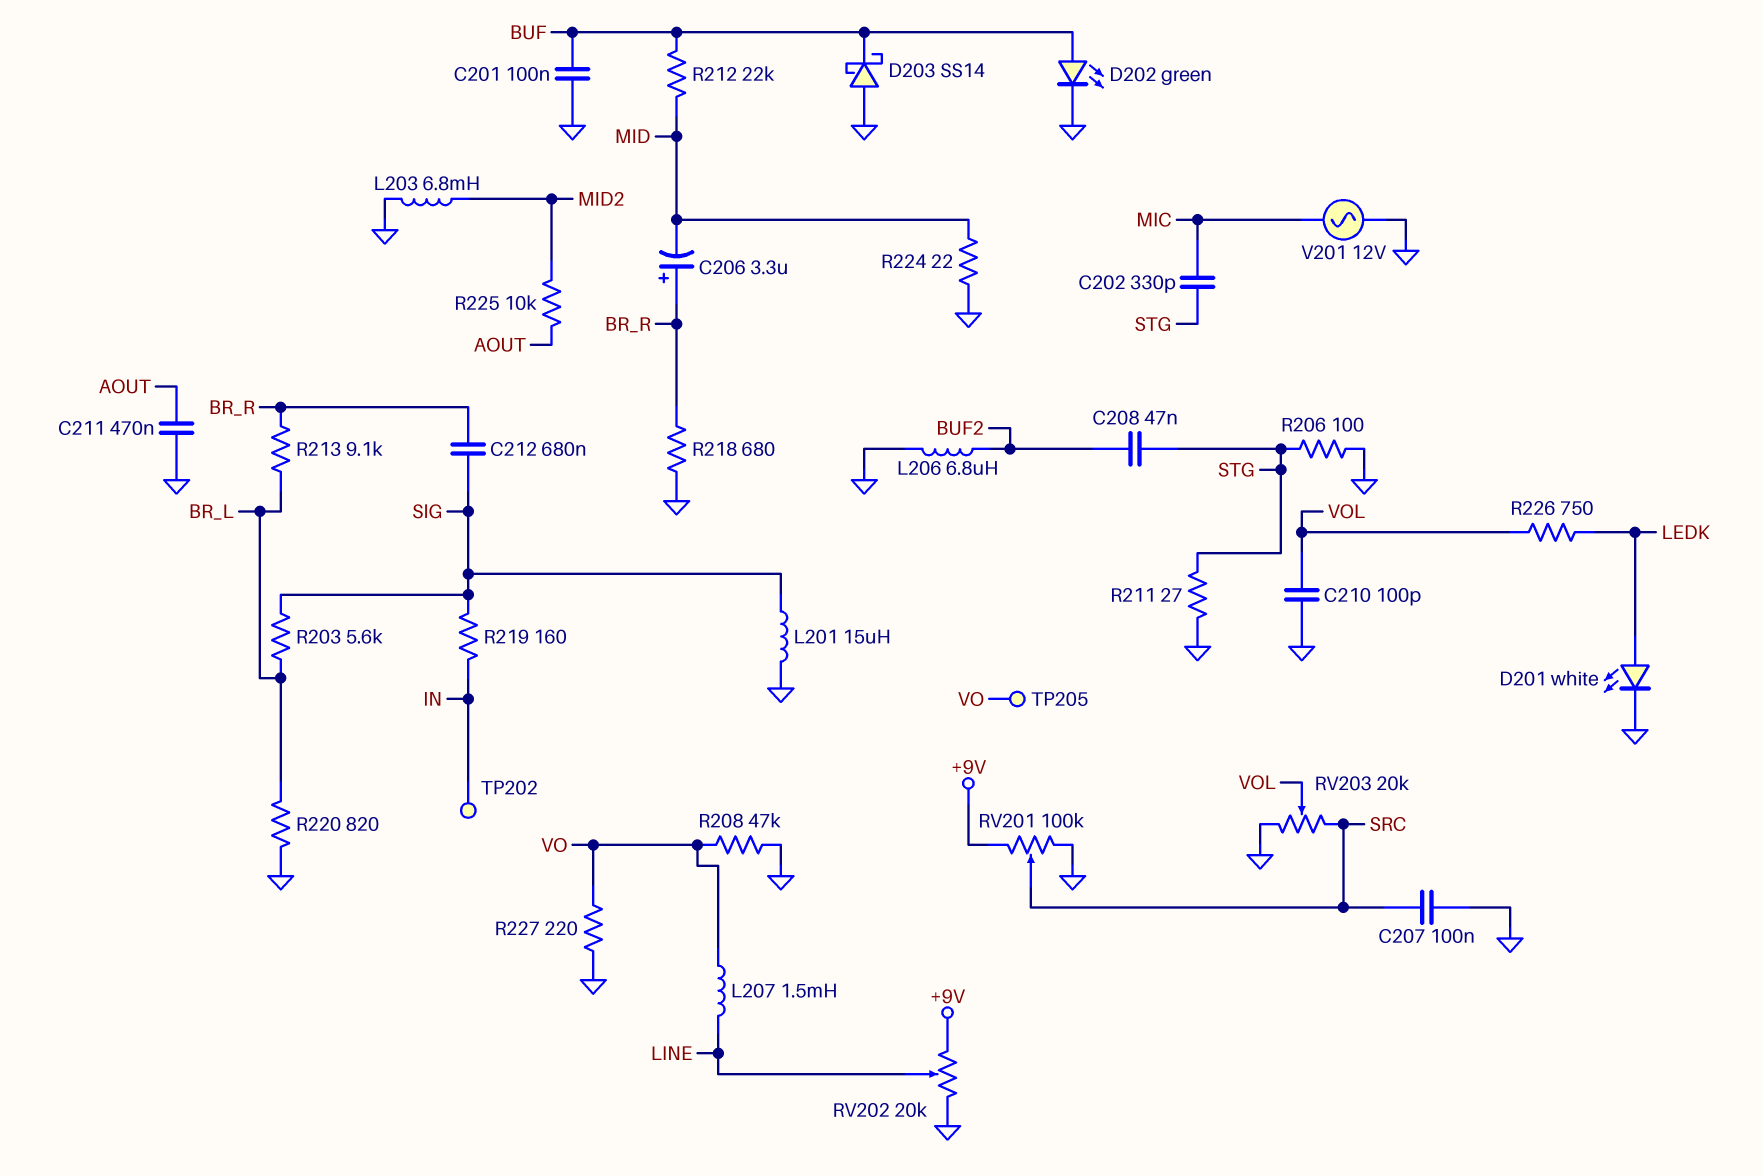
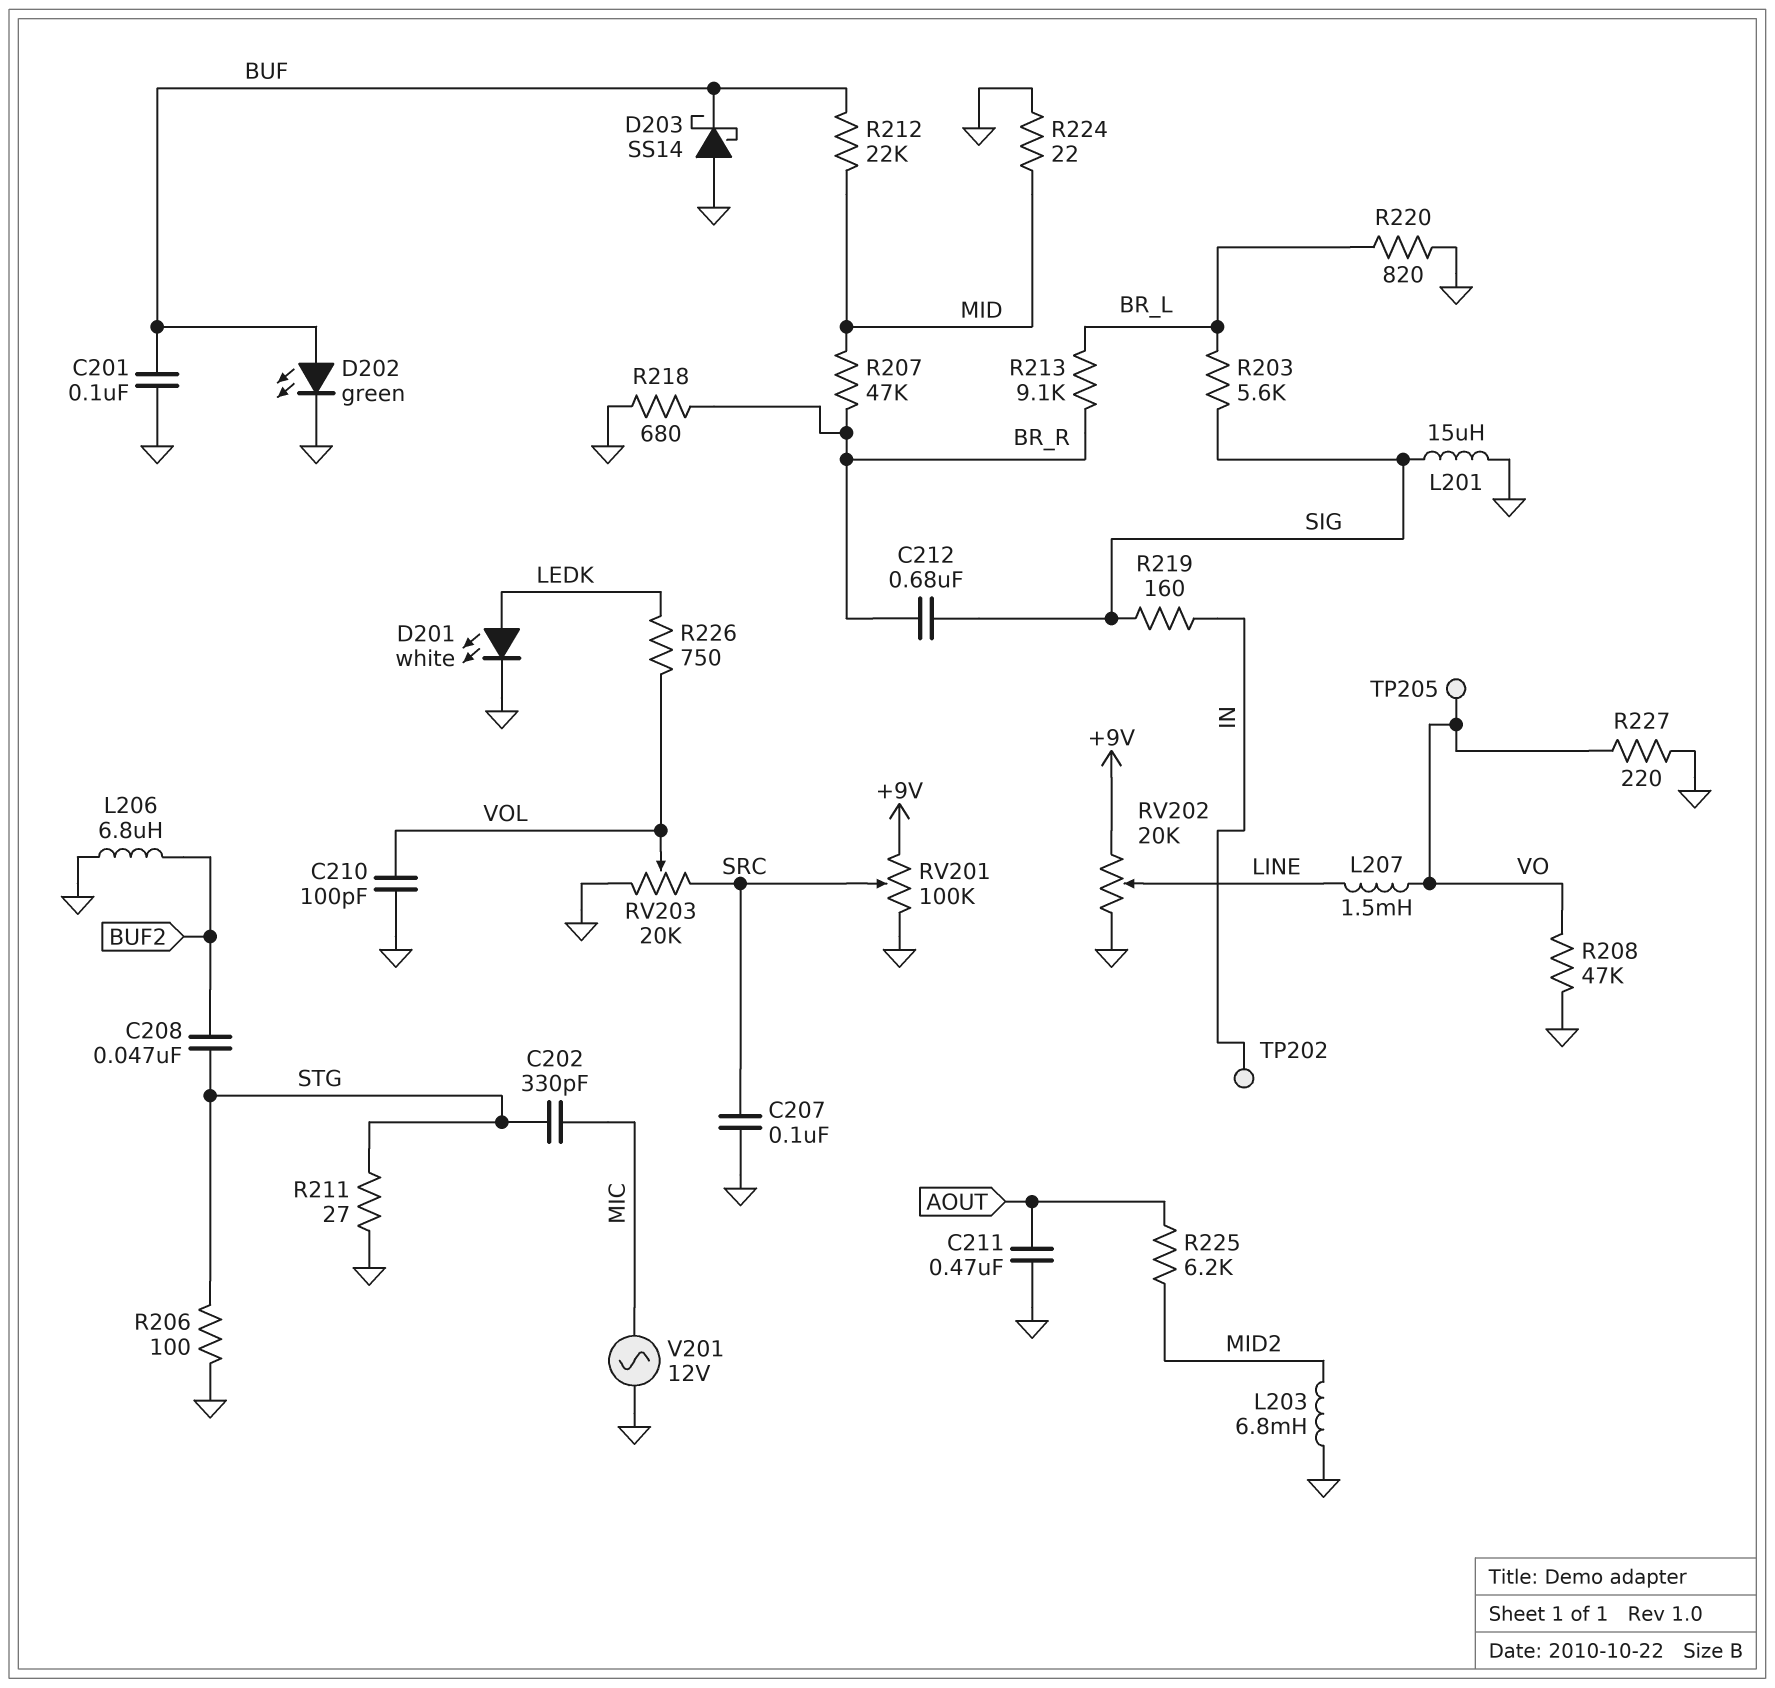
C206: 3.3uF (plus BR_R, minus MID) -> none
R207: none -> 47k (BR_R, MID)
R225: 10k (AOUT, MID2) -> 6.2k (AOUT, MID2)

